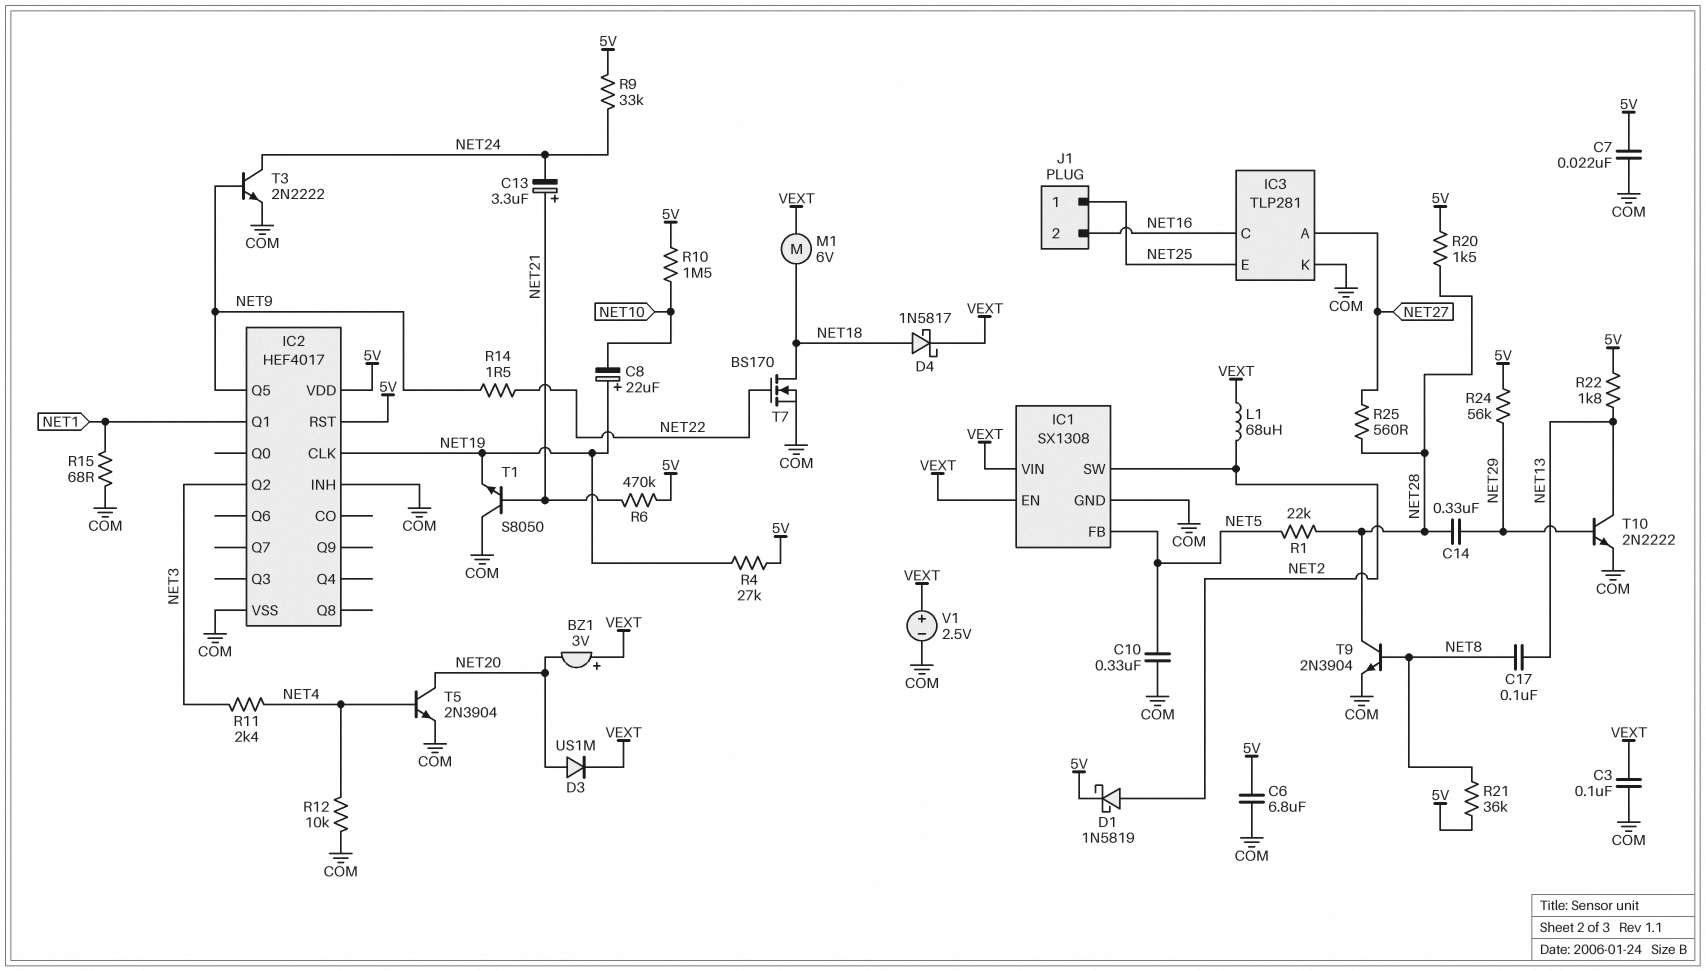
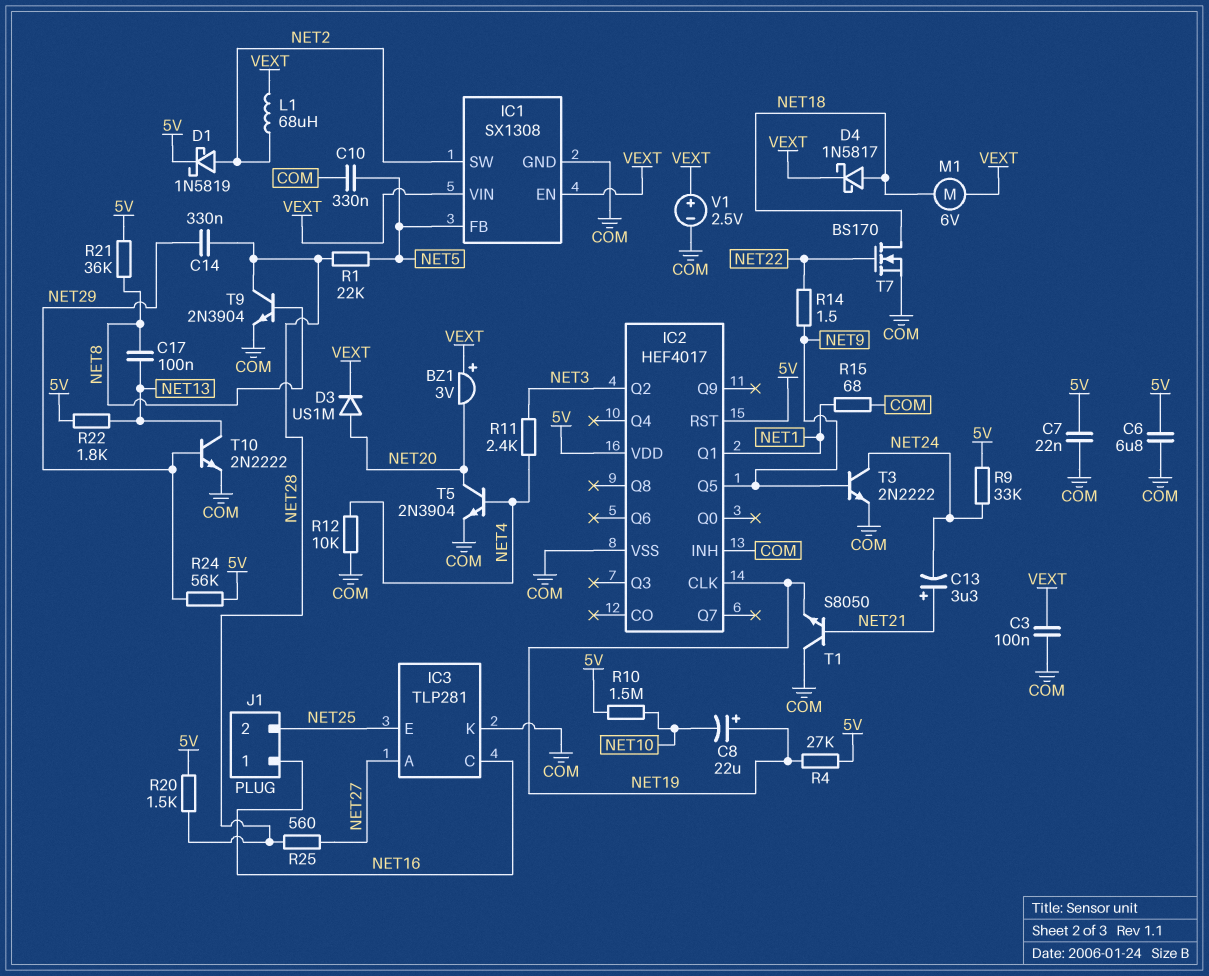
J1 pin 1: NET25 -> NET16
J1 pin 2: NET16 -> NET25
R6: 470k (5V, NET21) -> none

